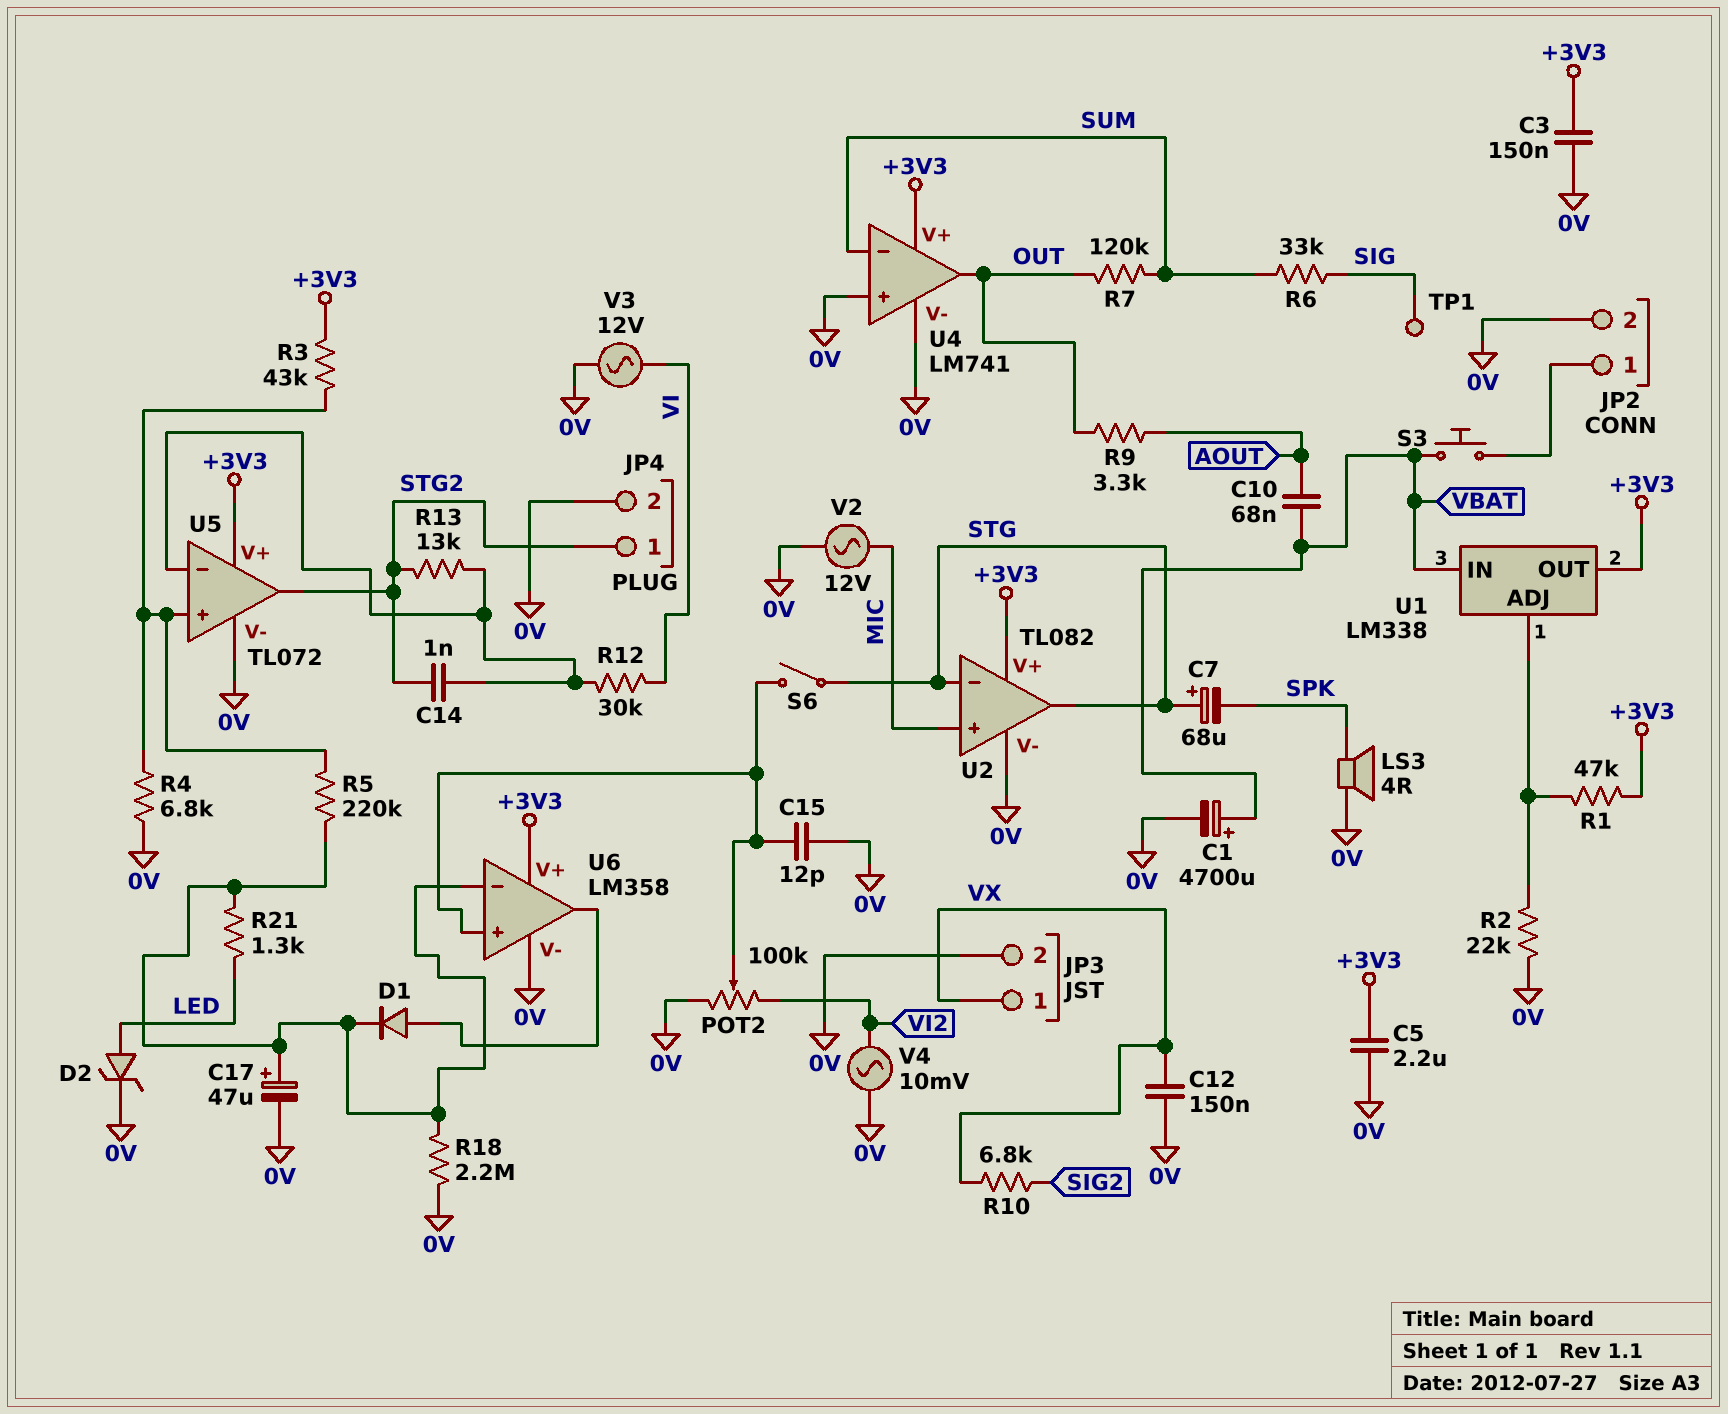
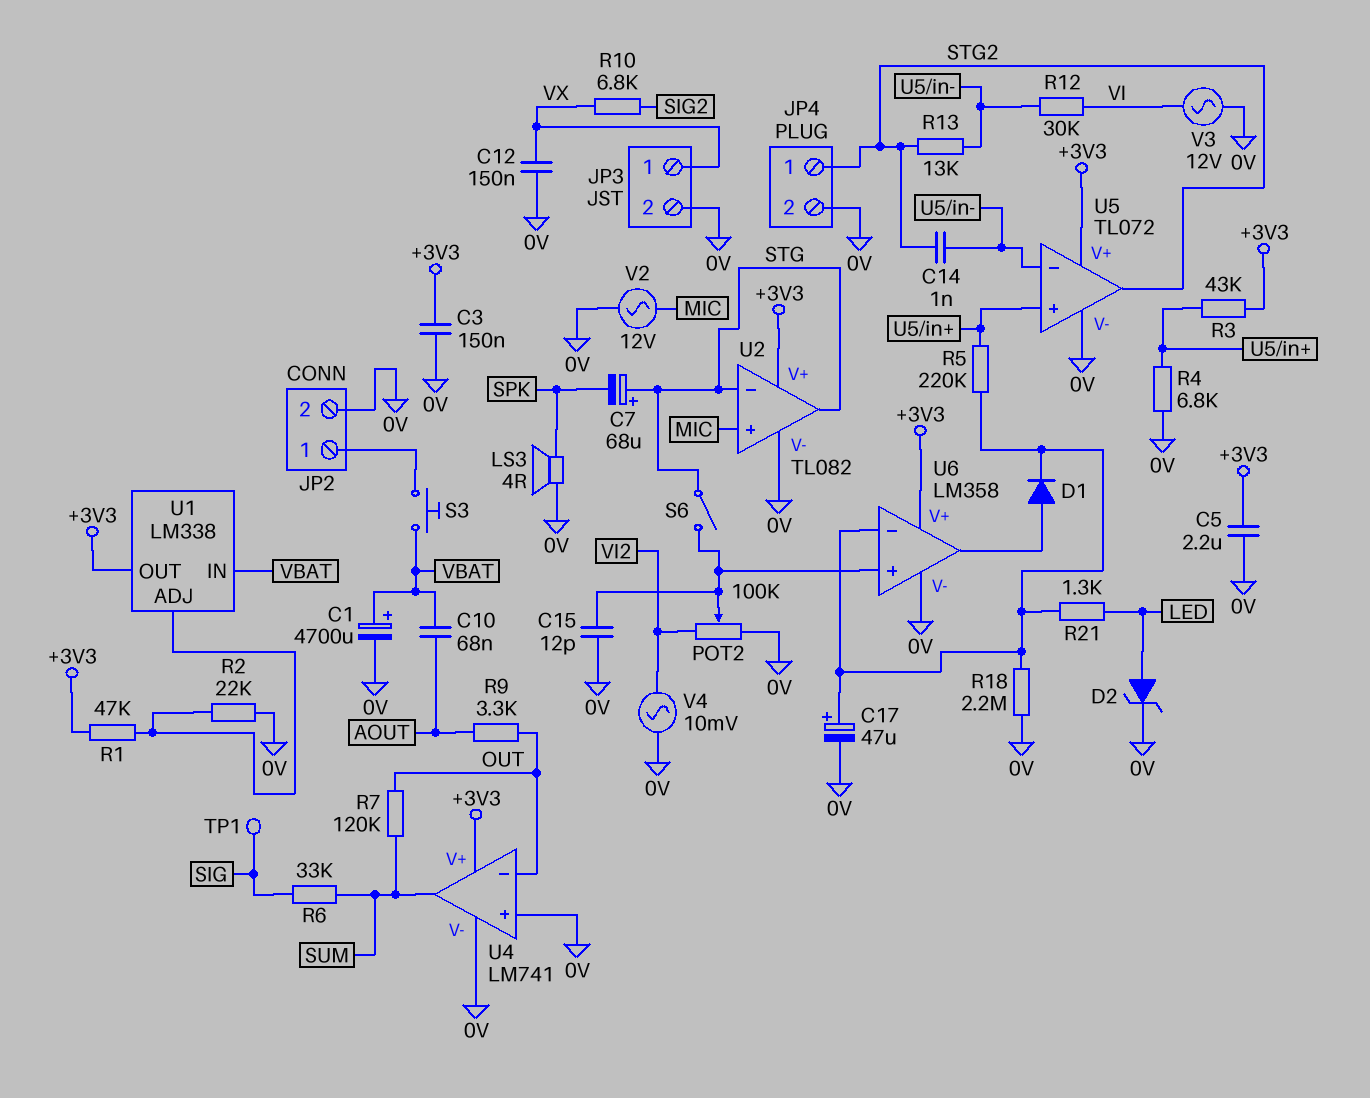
U4 pin in-: SUM -> OUT
U4 pin out: OUT -> SUM

